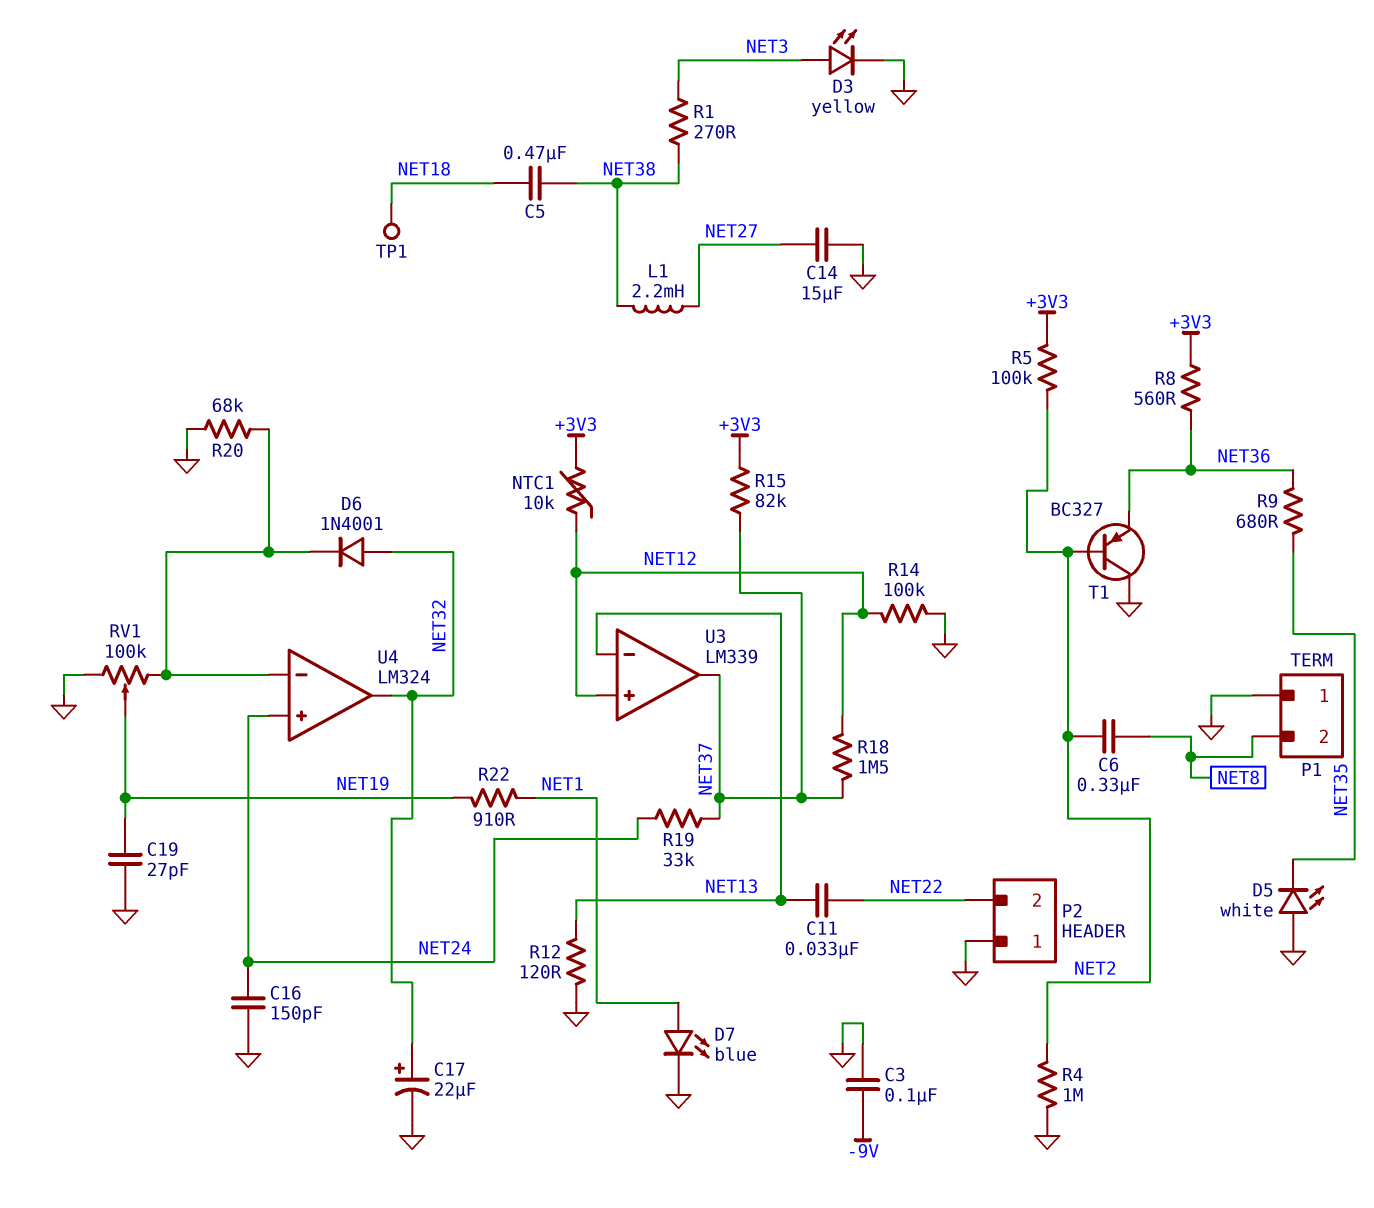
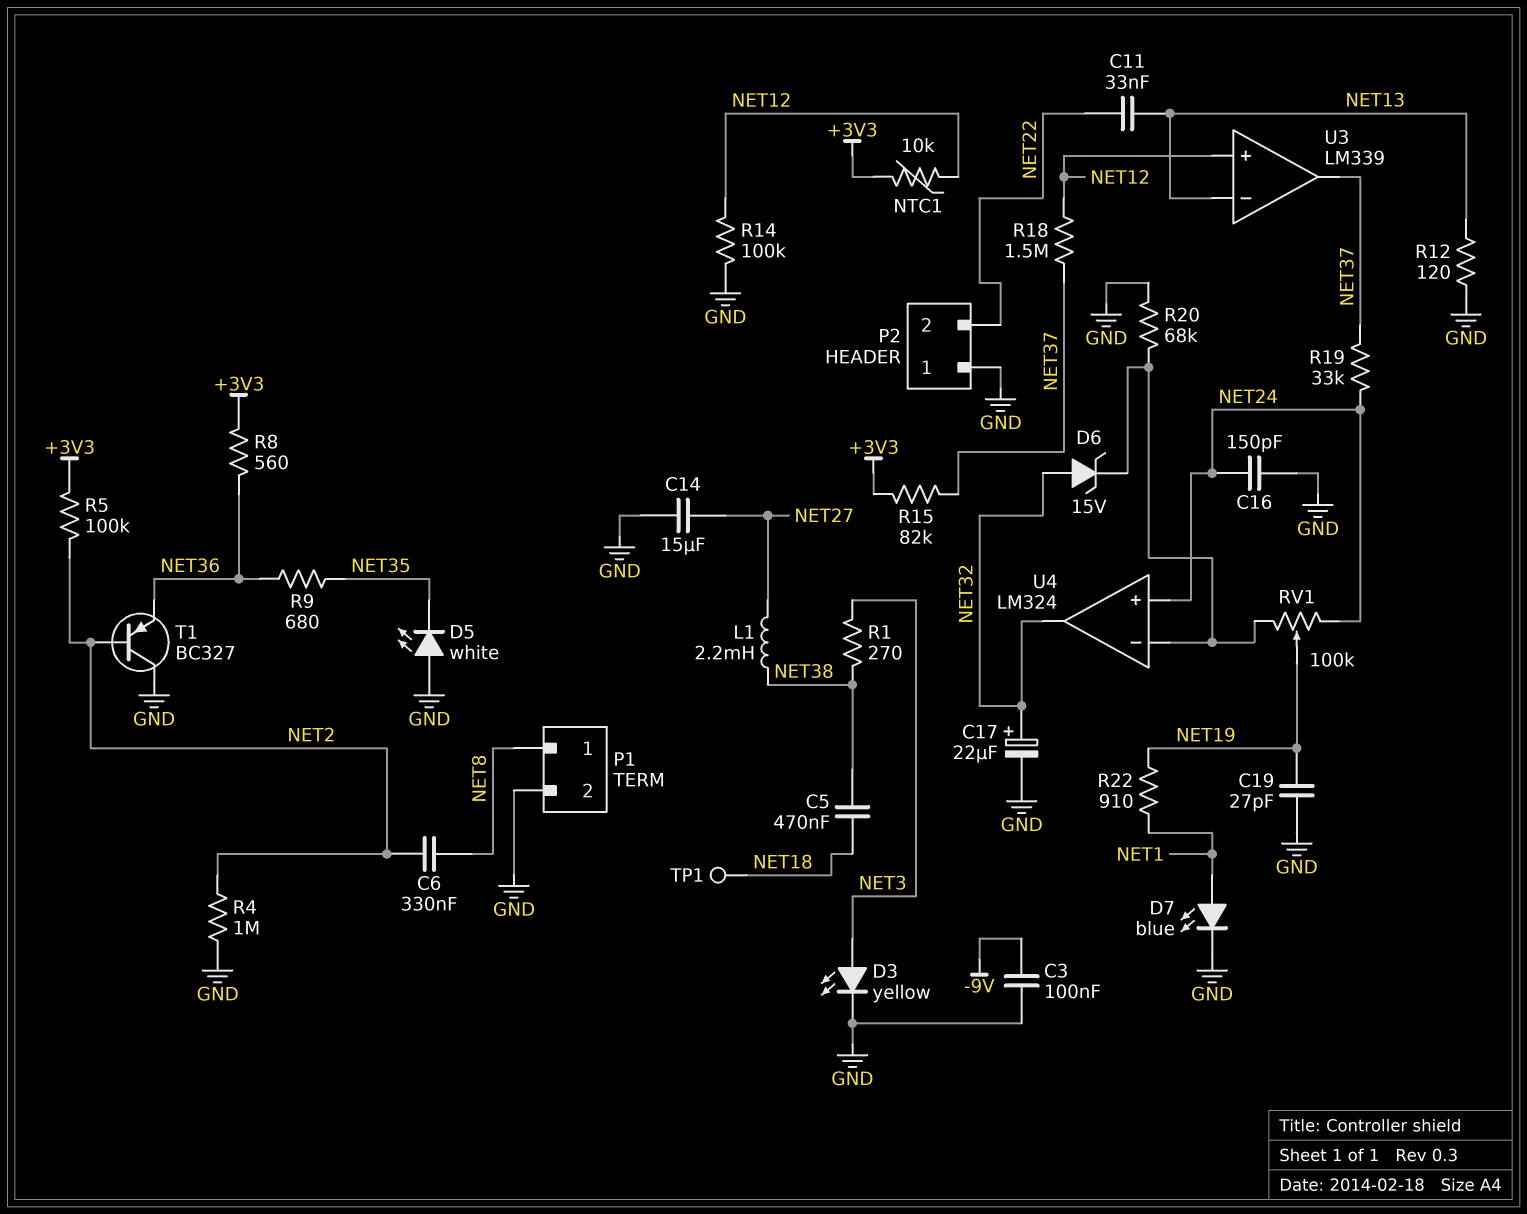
D6: diode 1N4001 (A NET32, K U4/in-) -> zener 15V (A NET32, K U4/in-)
P1 pin 1: GND -> NET8
P1 pin 2: NET8 -> GND
RV1: 100k (GND, U4/in-, wiper NET19) -> 100k (NET24, U4/in-, wiper NET19)

